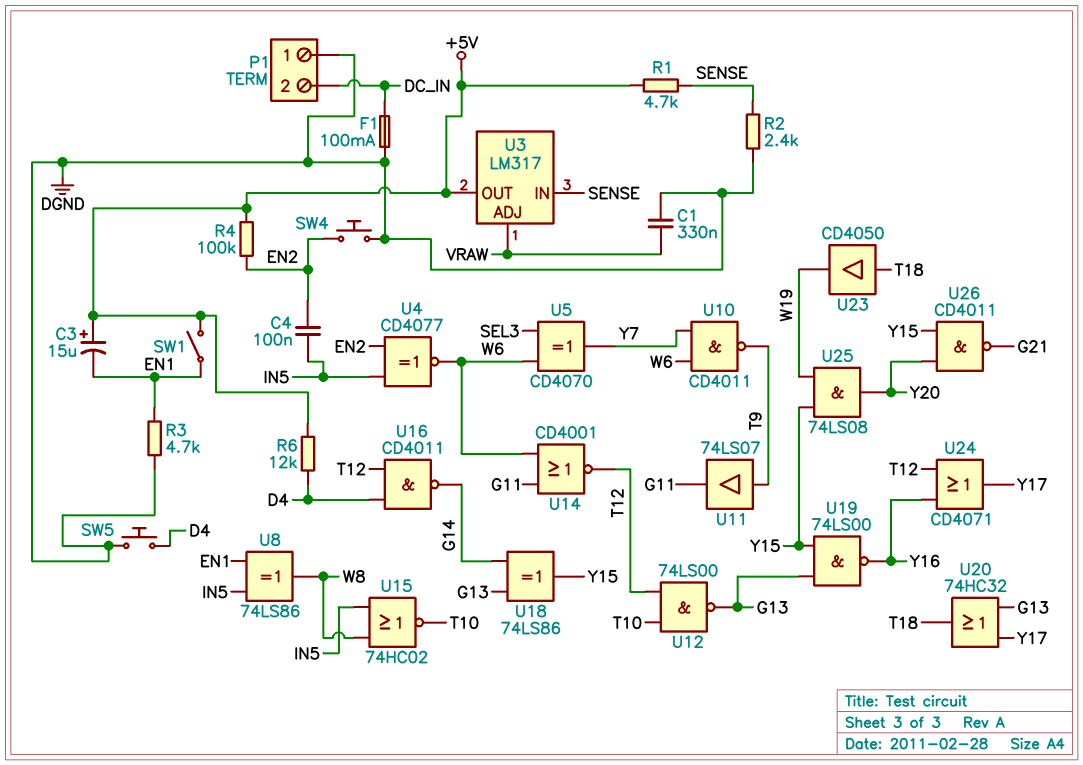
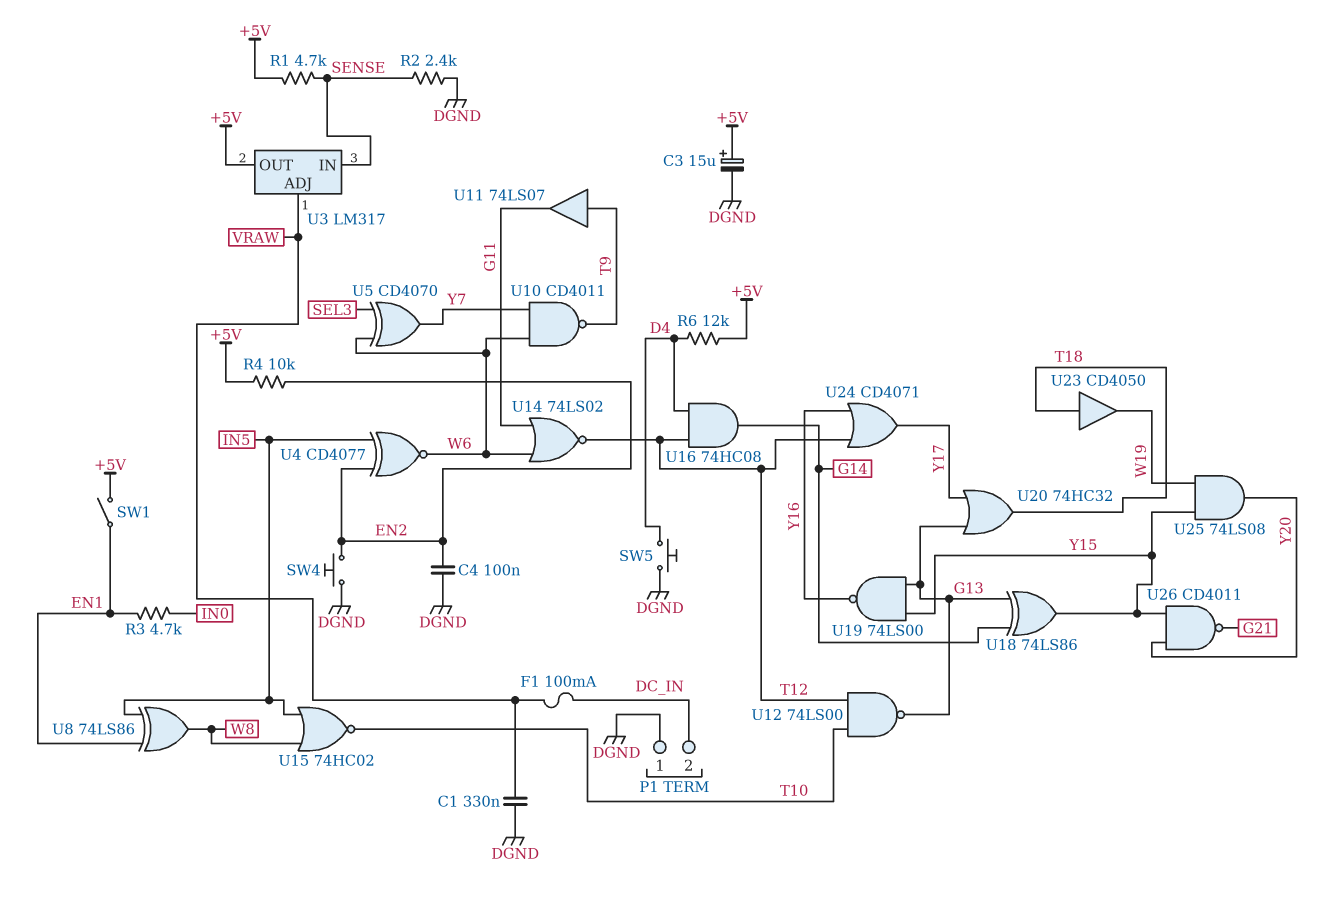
C3: 15uF (plus +5V, minus EN1) -> 15uF (plus +5V, minus DGND)
C4: 100nF (EN2, IN5) -> 100nF (DGND, EN2)
F1: 100mA (DC_IN, DGND) -> 100mA (DC_IN, VRAW)
R3: 4.7k (DGND, EN1) -> 4.7k (EN1, IN0)
R4: 100k (+5V, EN2) -> 10k (+5V, EN2)
U14: NOR CD4001 (in G11, in W6, out T12) -> NOR 74LS02 (in G11, in W6, out T12)
U16: NAND CD4011 (in D4, in T12, out G14) -> AND 74HC08 (in D4, in T12, out G14)

